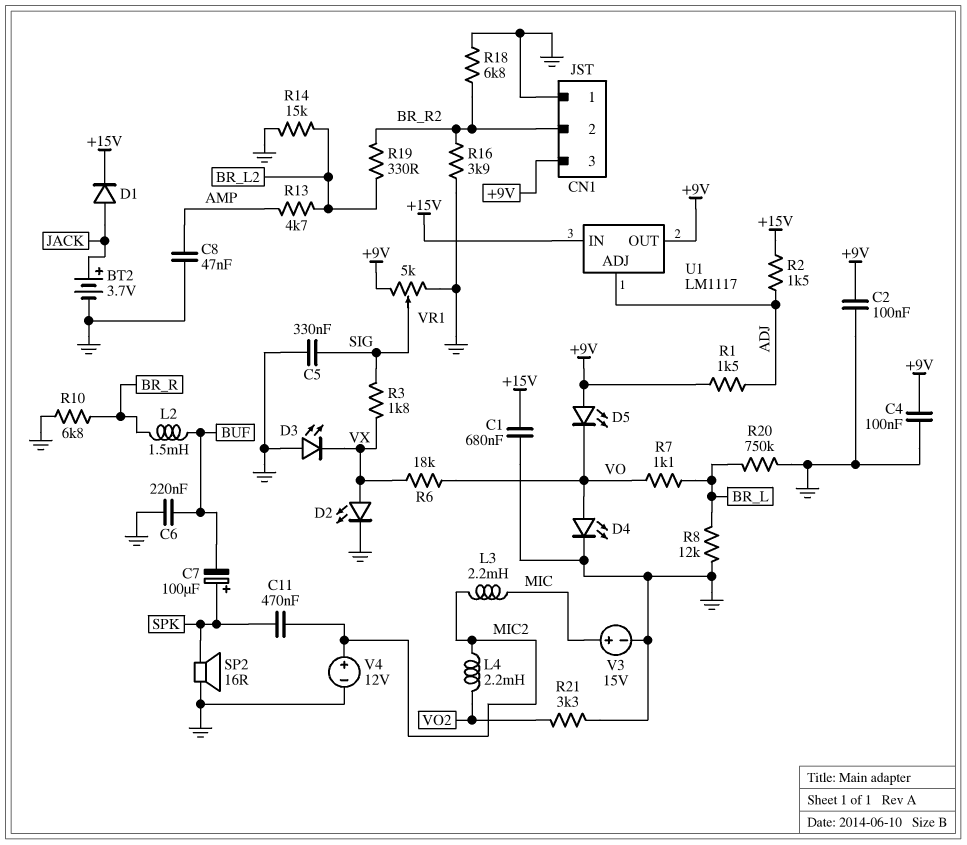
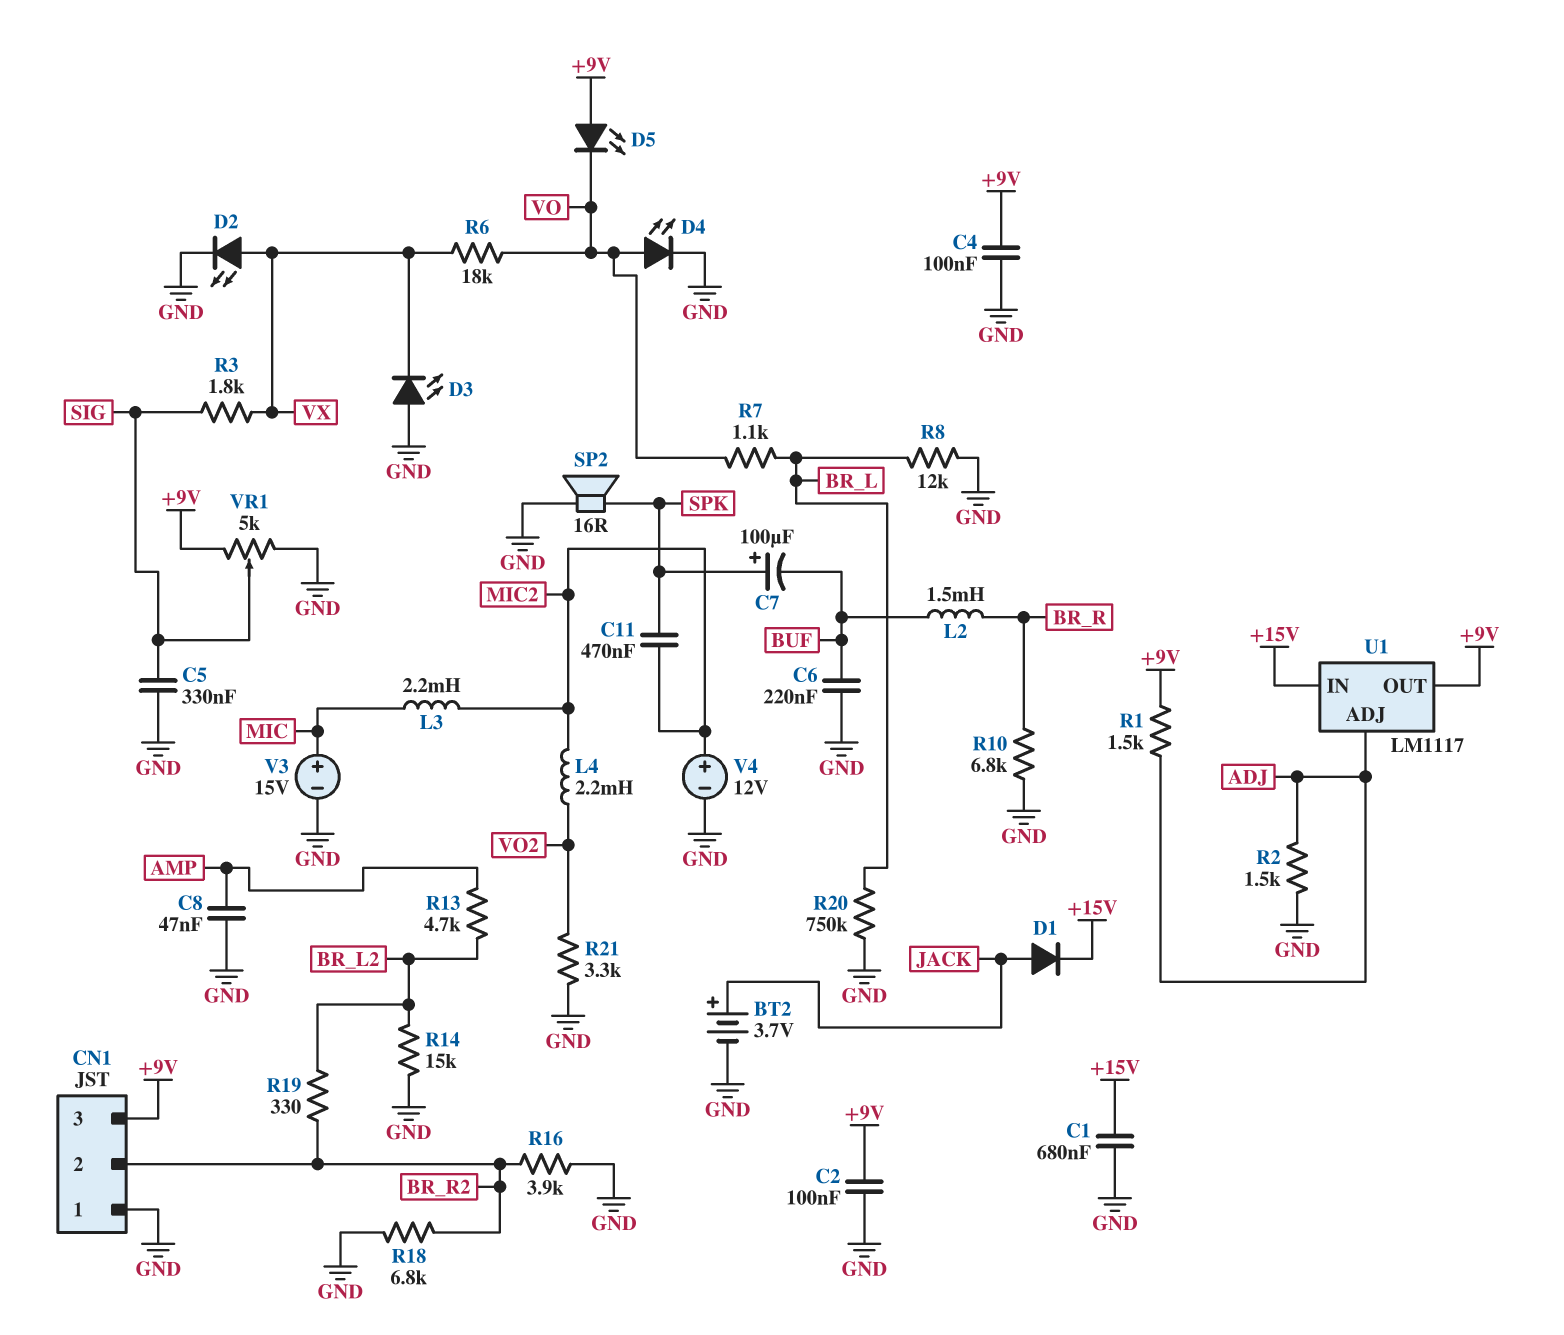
R2: 1.5k (+15V, ADJ) -> 1.5k (ADJ, GND)

